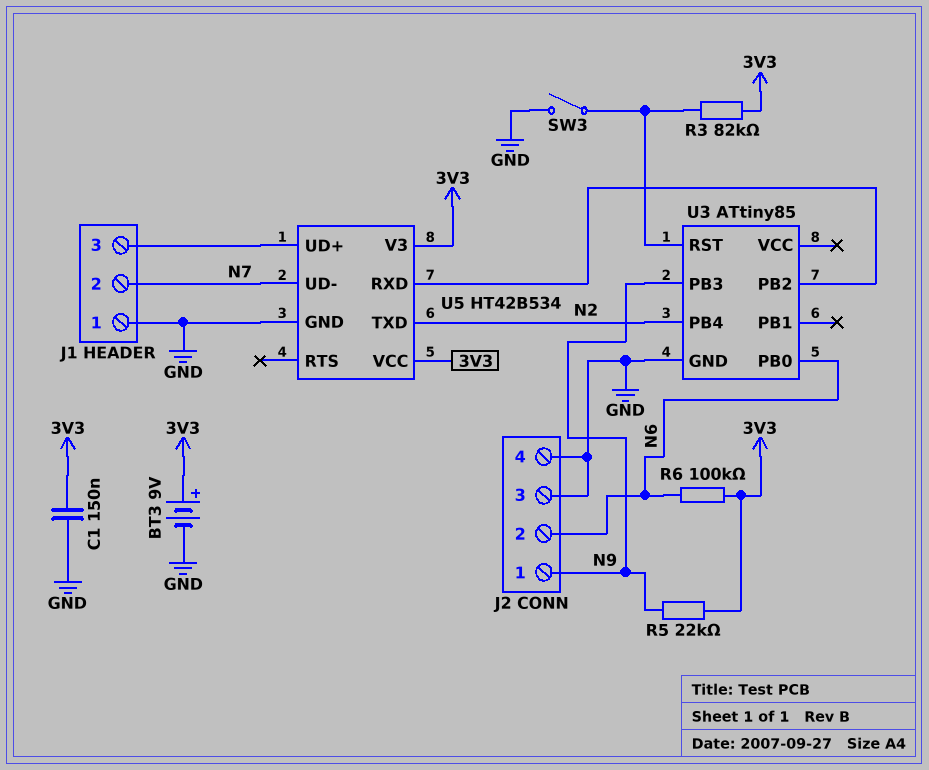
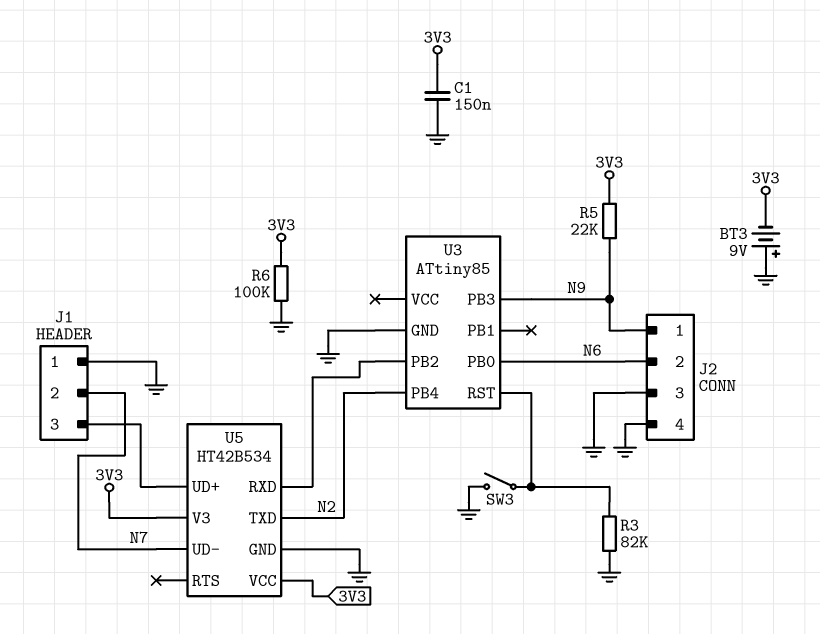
BT3: 9V (plus 3V3, minus GND) -> 9V (plus GND, minus 3V3)
R3: 82k (3V3, U3/RST) -> 82k (GND, U3/RST)
R6: 100k (3V3, N6) -> 100k (3V3, GND)

